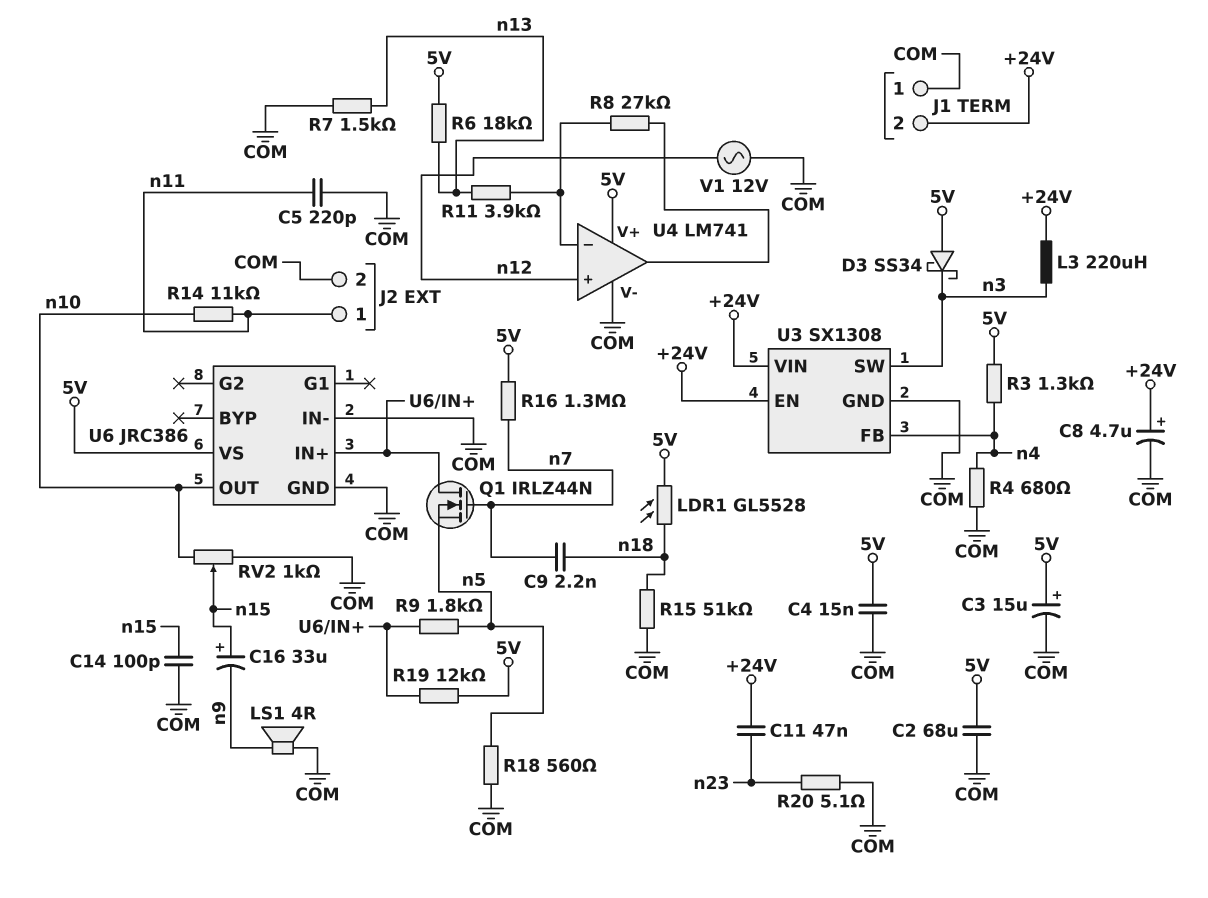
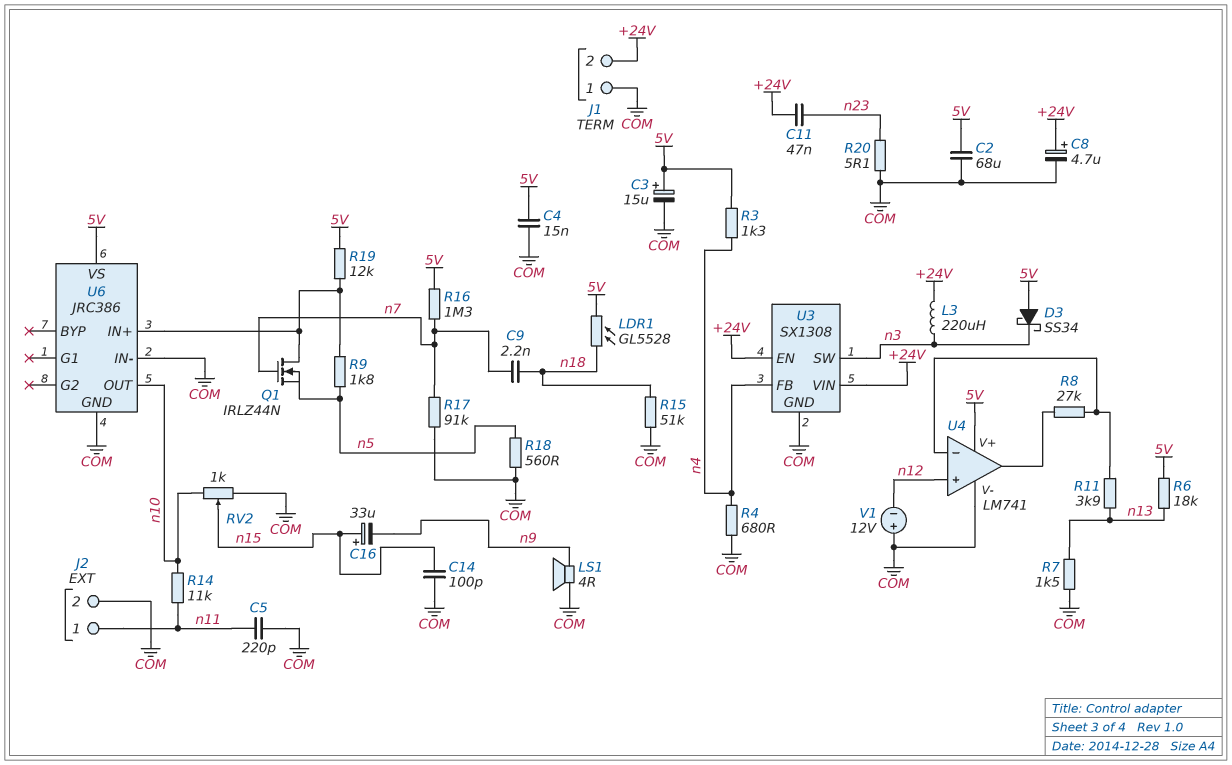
R17: none -> 91k (COM, n7)
V1: AC 12V (COM, n12) -> 12V (plus COM, minus n12)

